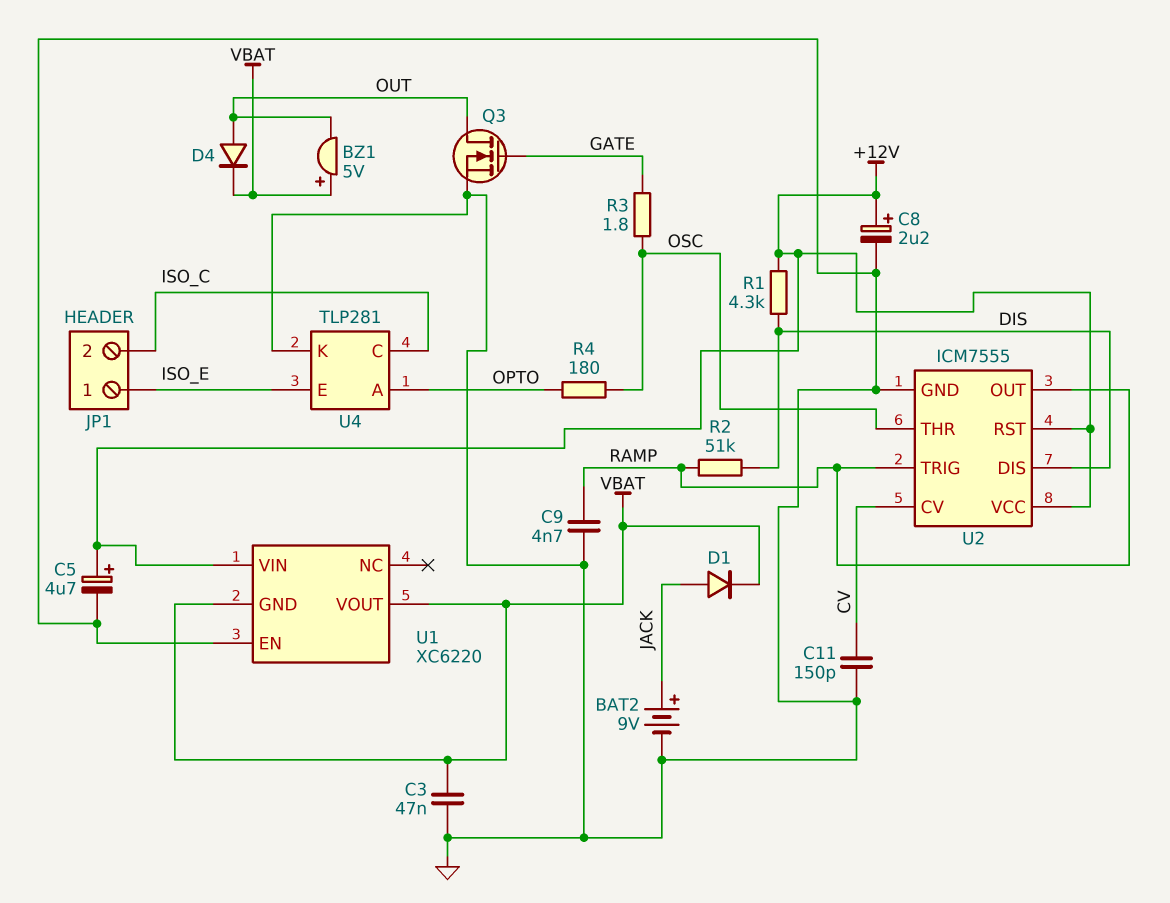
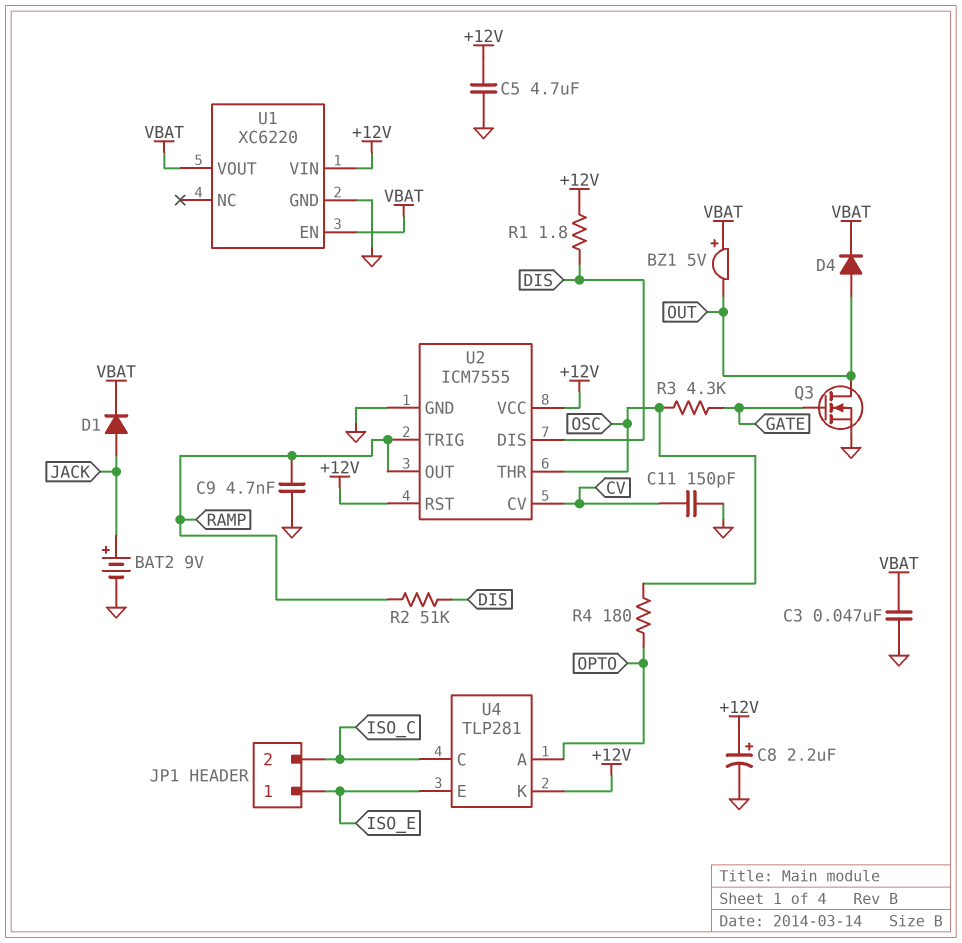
C5: 4.7uF (plus +12V, minus GND) -> 4.7uF (+12V, GND)
R1: 4.3k (+12V, DIS) -> 1.8 (+12V, DIS)
R3: 1.8 (GATE, OSC) -> 4.3k (GATE, OSC)
U1 pin EN: GND -> VBAT
U1 pin GND: VBAT -> GND
U4 pin K: GND -> +12V

